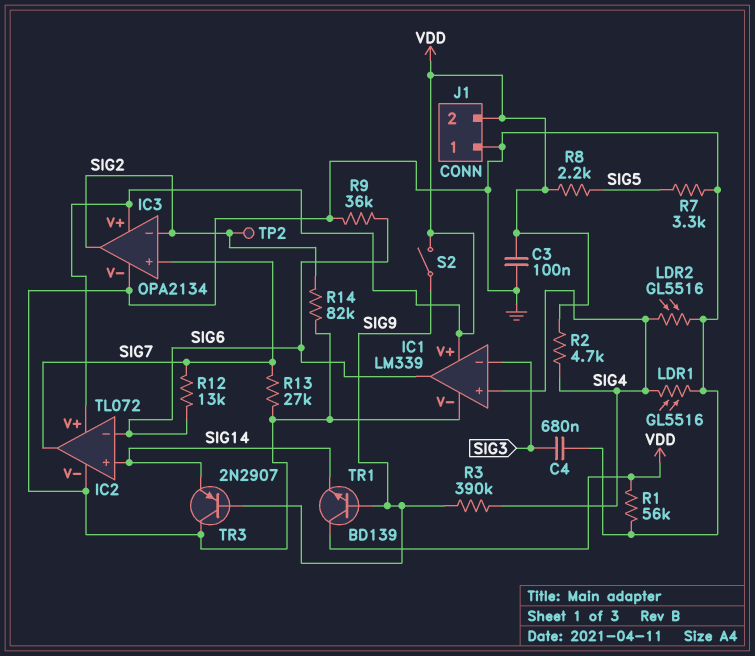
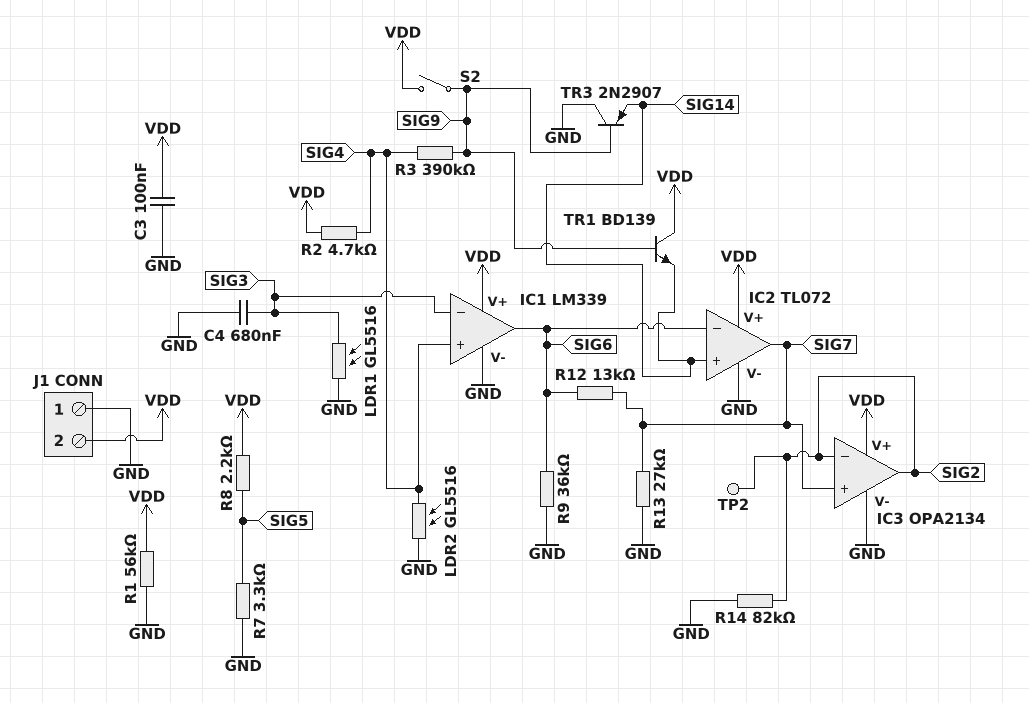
LDR1: GL5516 (GND, SIG4) -> GL5516 (GND, SIG3)

